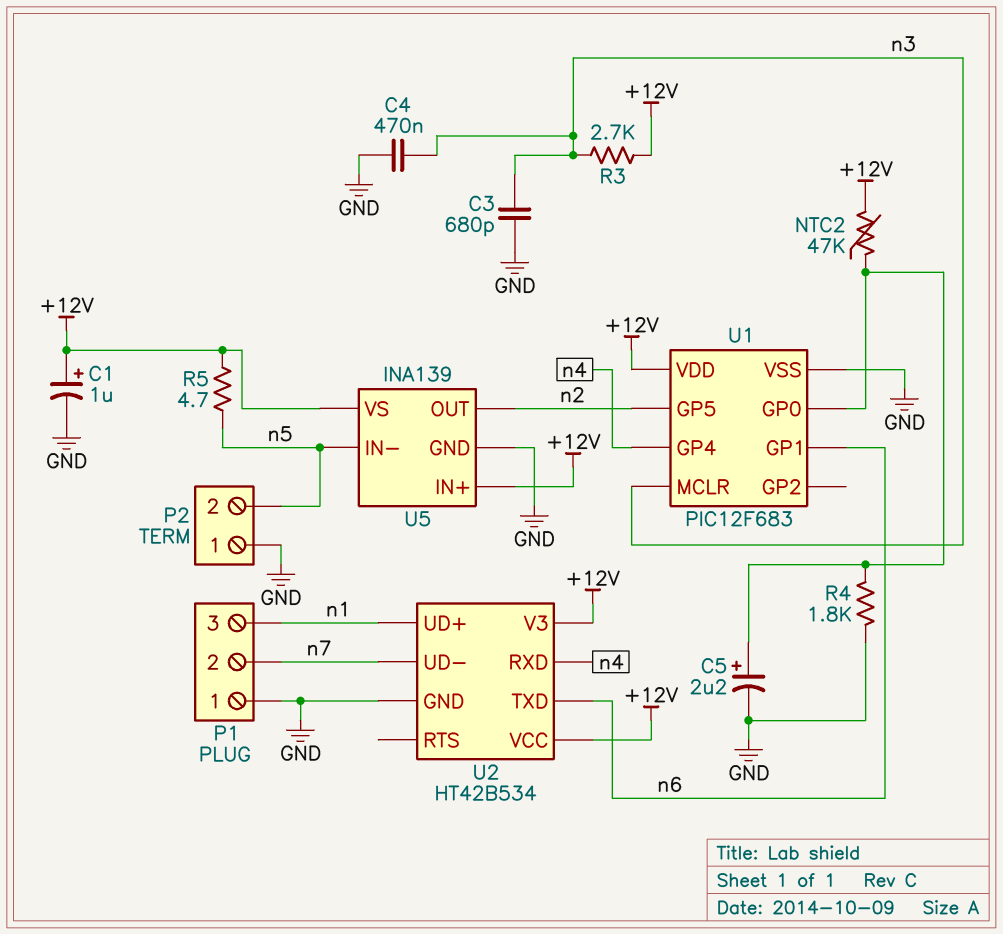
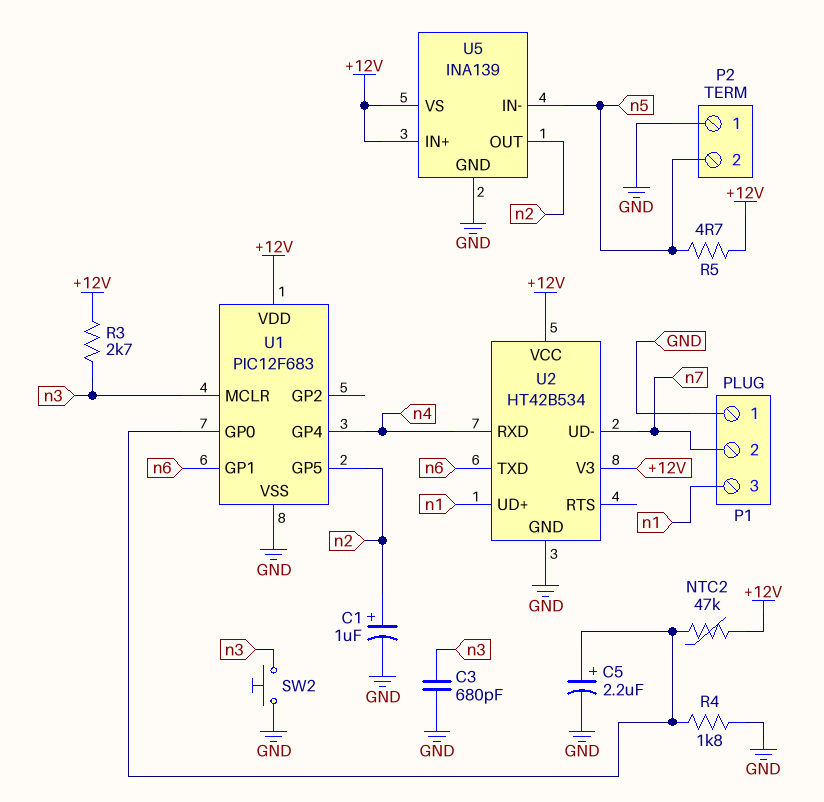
C1: 1uF (plus +12V, minus GND) -> 1uF (plus n2, minus GND)
C4: 470nF (GND, n3) -> none
SW2: none -> button (GND, n3)

